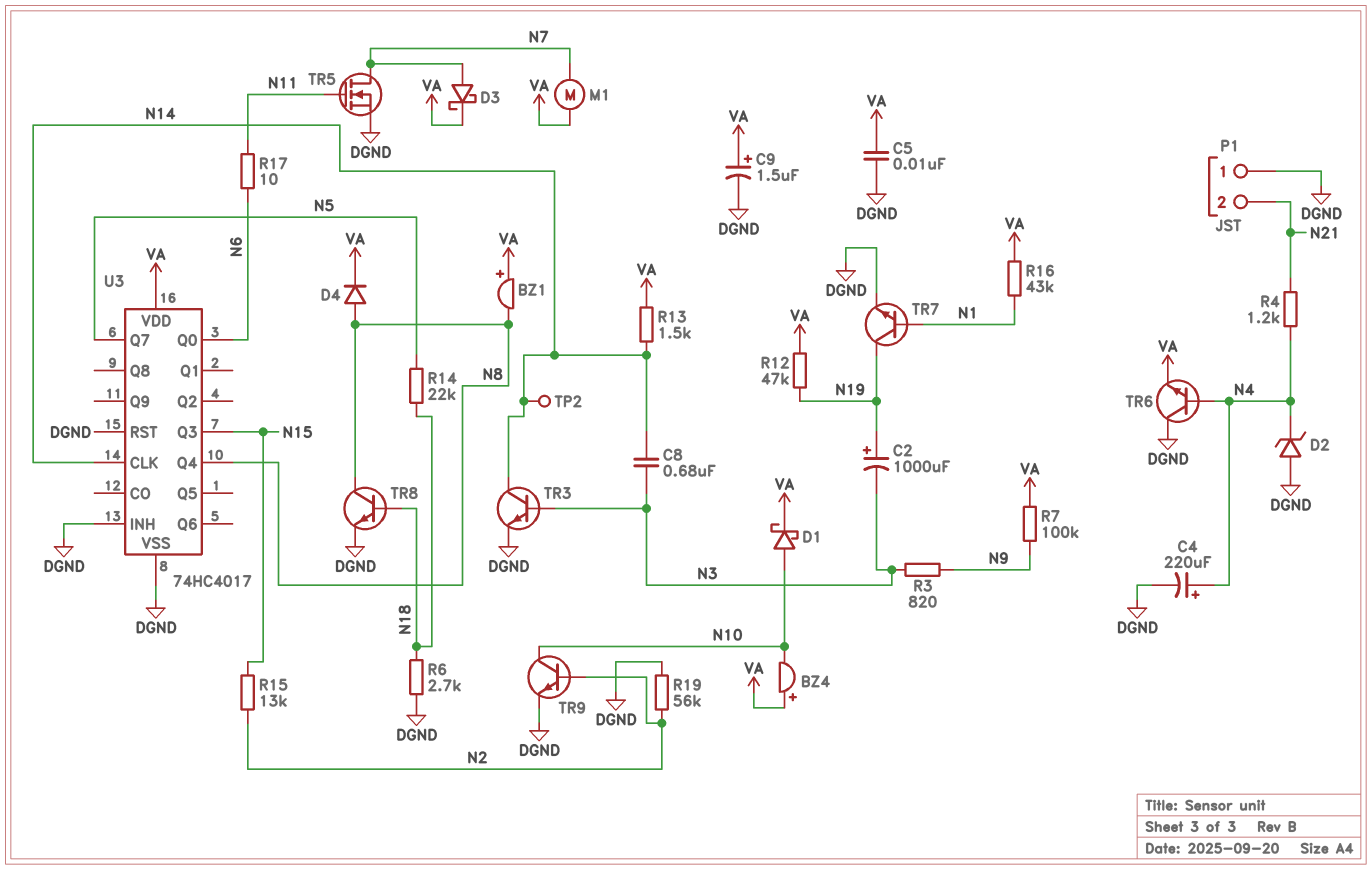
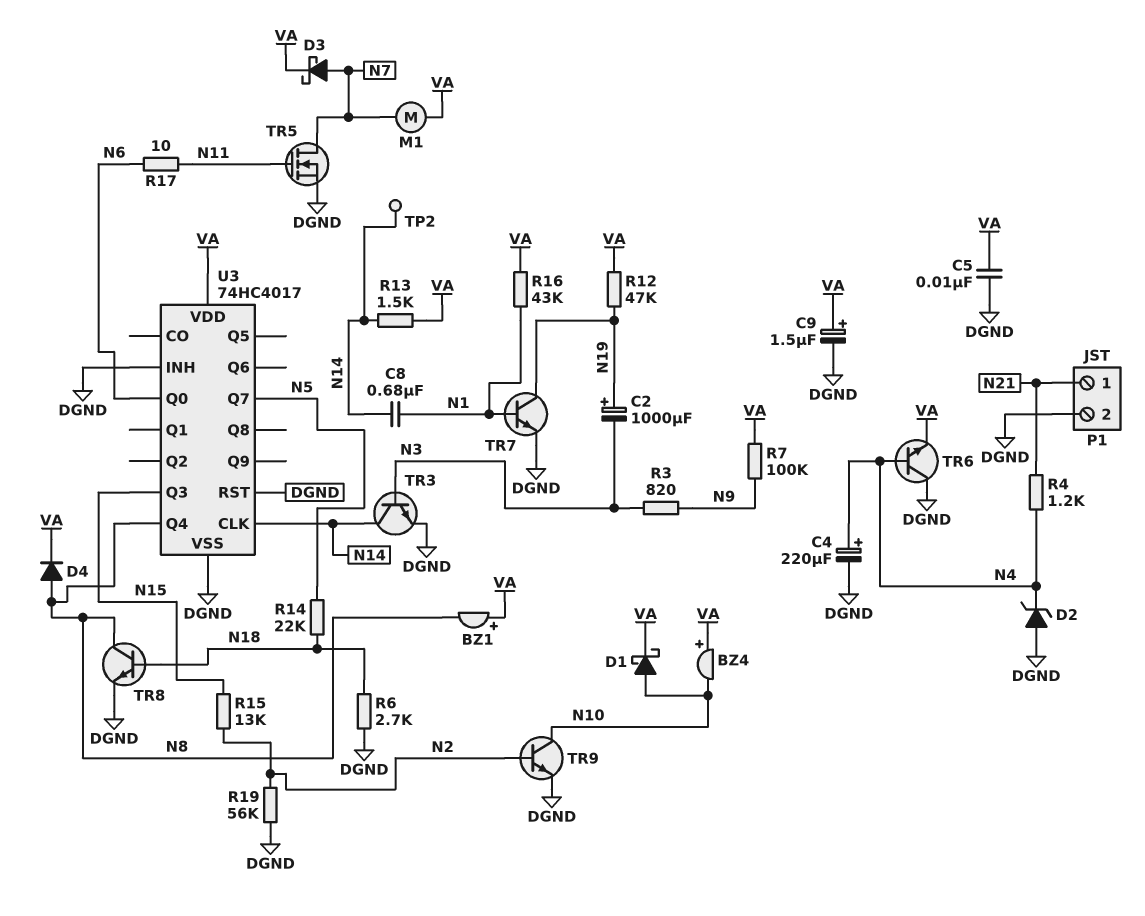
C8: 680nF (N3, N14) -> 680nF (N1, N14)
P1 pin 1: DGND -> N21
P1 pin 2: N21 -> DGND

